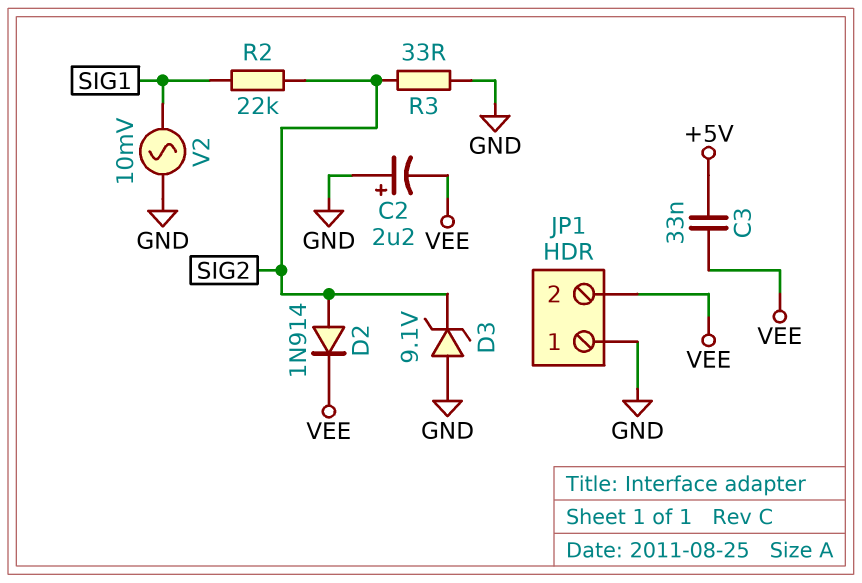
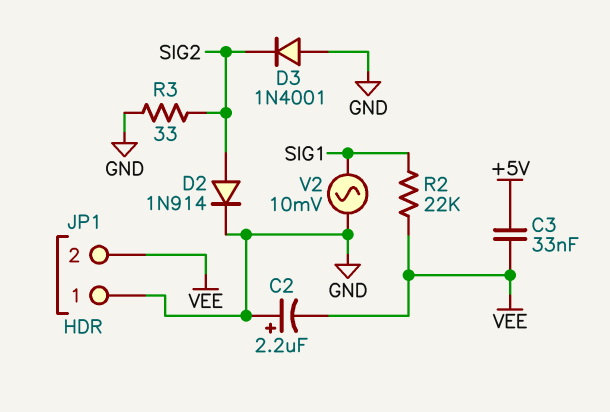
D2: diode 1N914 (A SIG2, K VEE) -> diode 1N914 (A SIG2, K GND)
D3: zener 9.1V (A GND, K SIG2) -> diode 1N4001 (A GND, K SIG2)
R2: 22k (SIG1, SIG2) -> 22k (SIG1, VEE)

